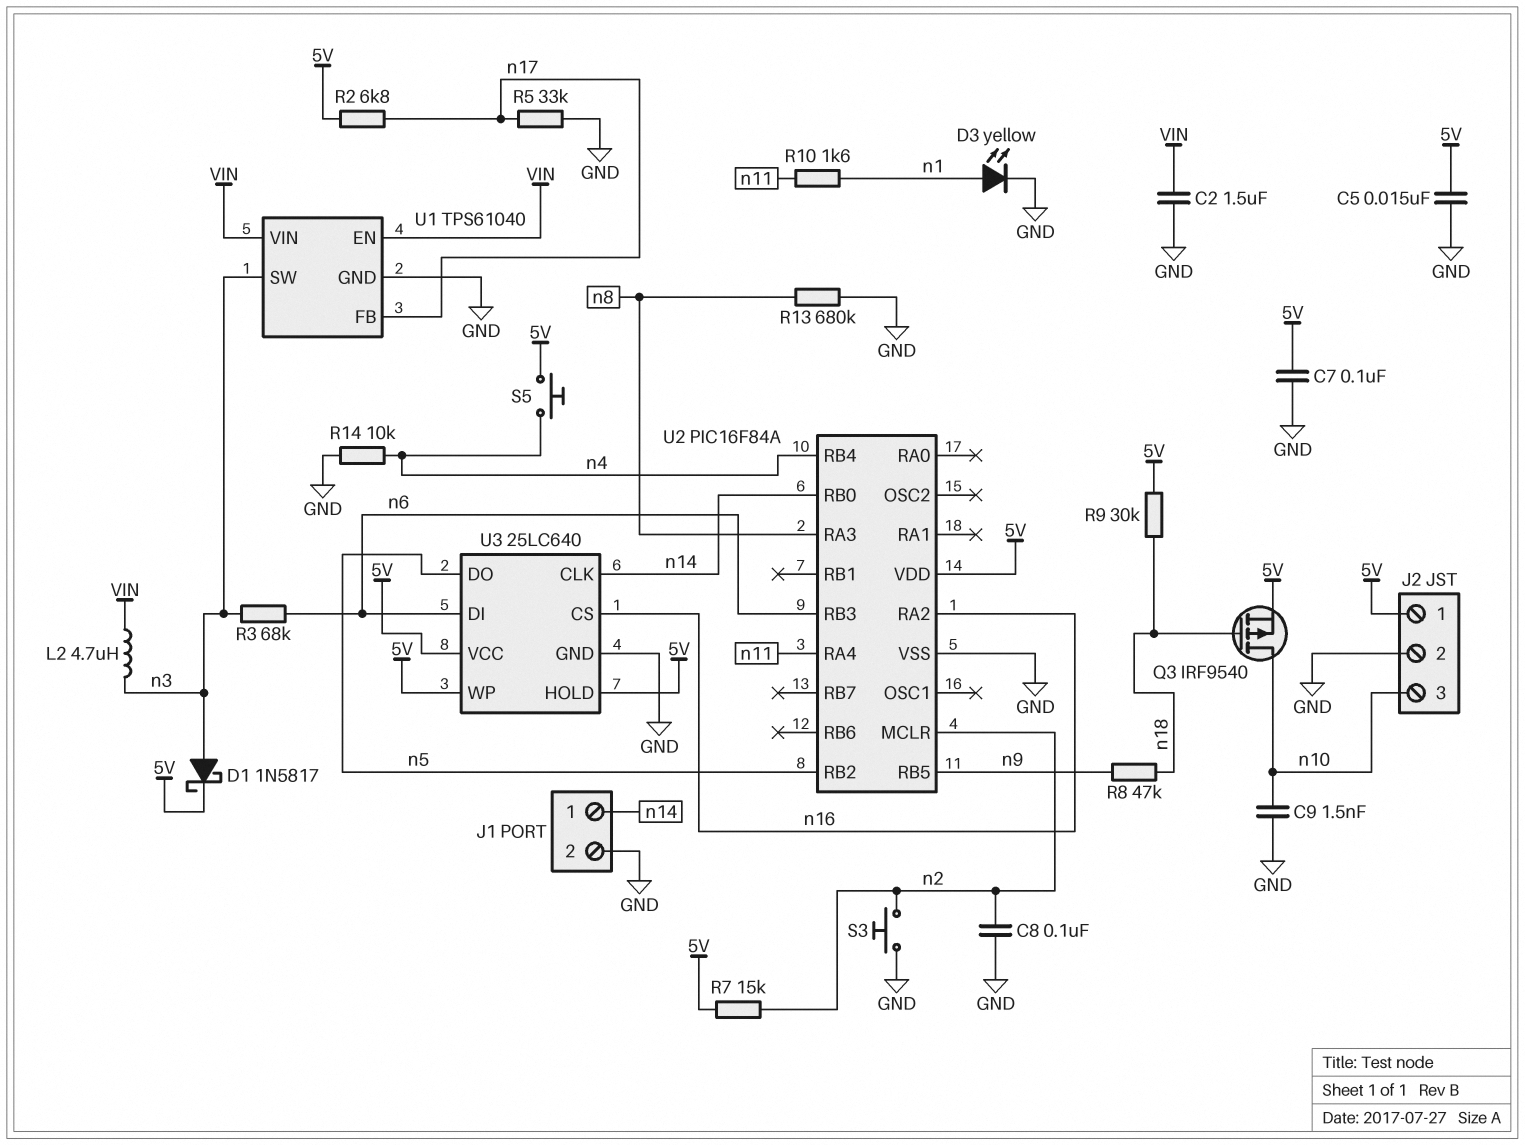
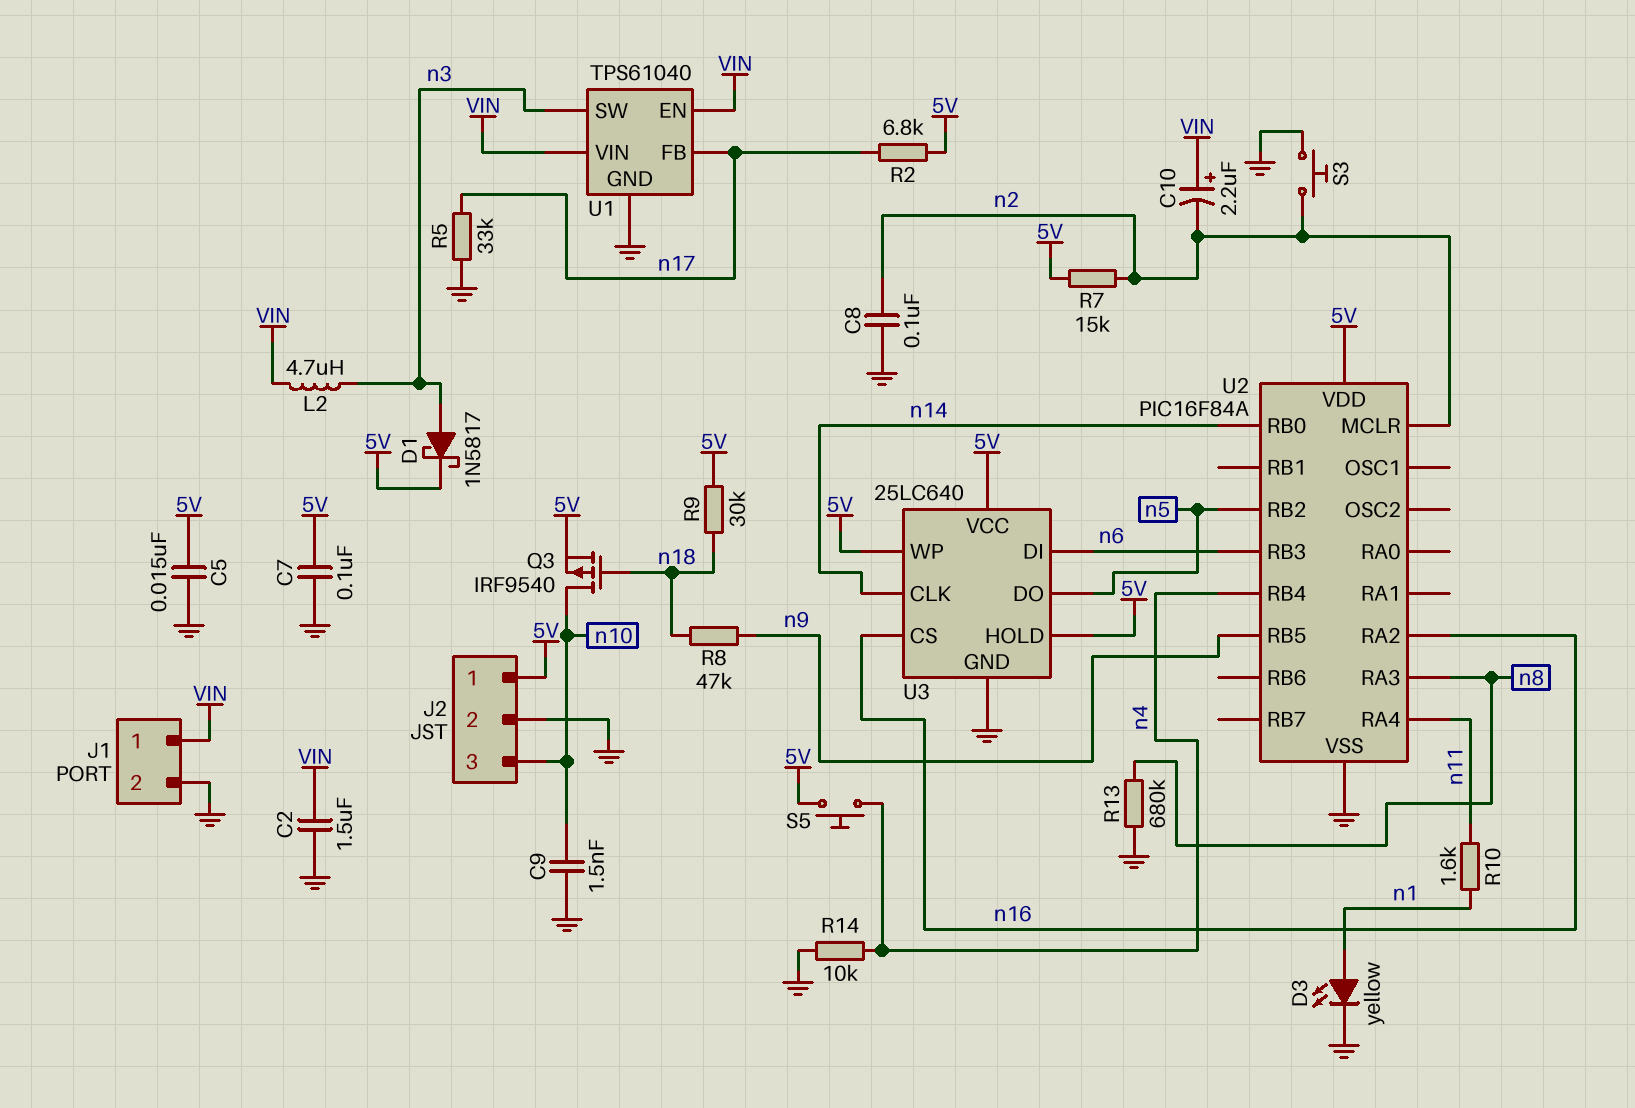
C10: none -> 2.2uF (plus VIN, minus n2)
J1 pin 1: n14 -> VIN
R3: 68k (n3, n6) -> none

